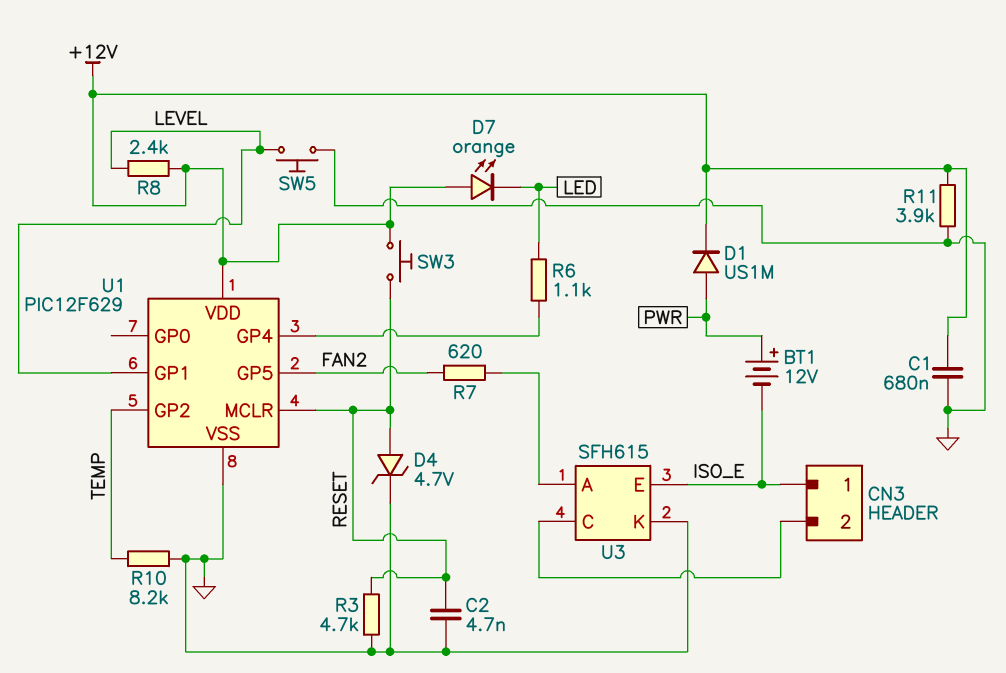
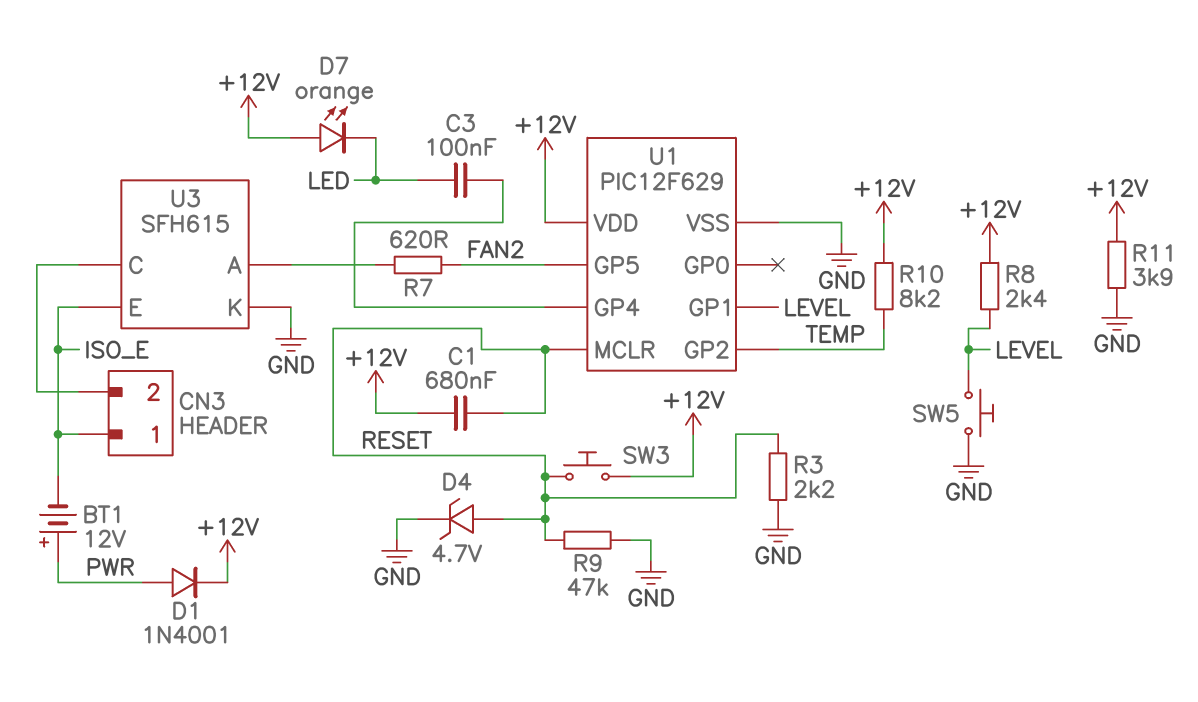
C1: 680nF (+12V, GND) -> 680nF (+12V, RESET)
C2: 4.7nF (GND, RESET) -> none
C3: none -> 100nF (LED, U1/GP4)
D1: diode US1M (A PWR, K +12V) -> diode 1N4001 (A PWR, K +12V)
R3: 4.7k (GND, RESET) -> 2.2k (GND, RESET)
R6: 1.1k (LED, U1/GP4) -> none
R9: none -> 47k (GND, RESET)
R10: 8.2k (GND, TEMP) -> 8.2k (+12V, TEMP)

